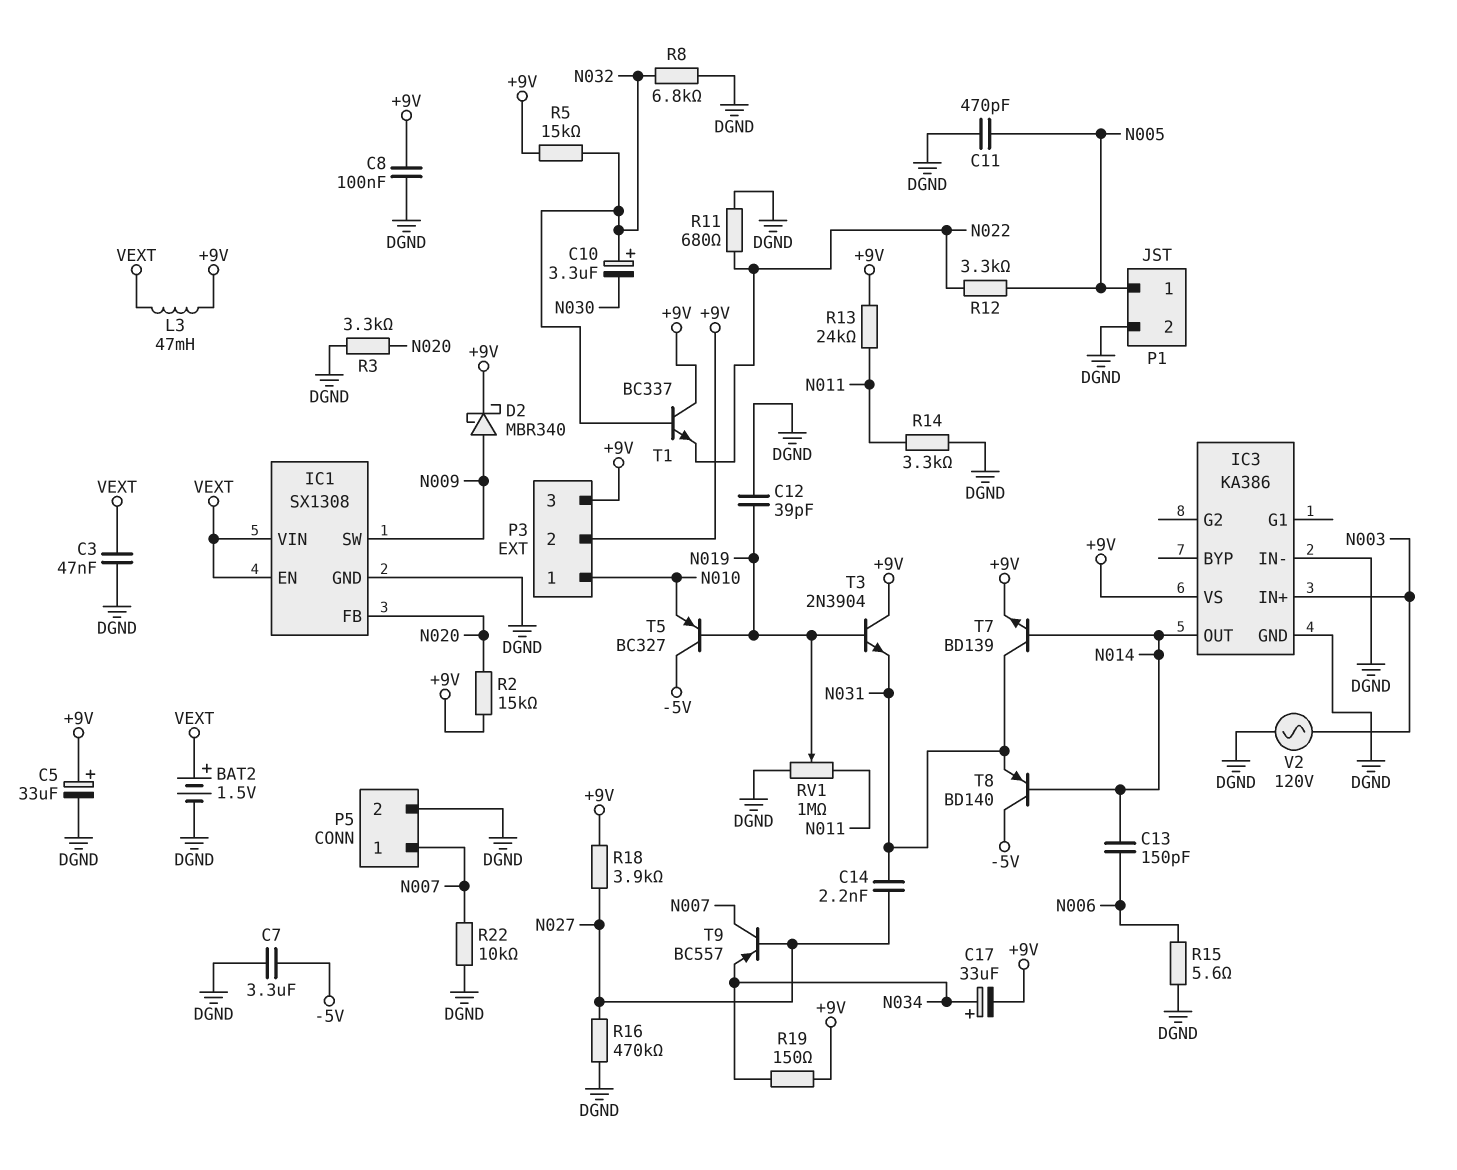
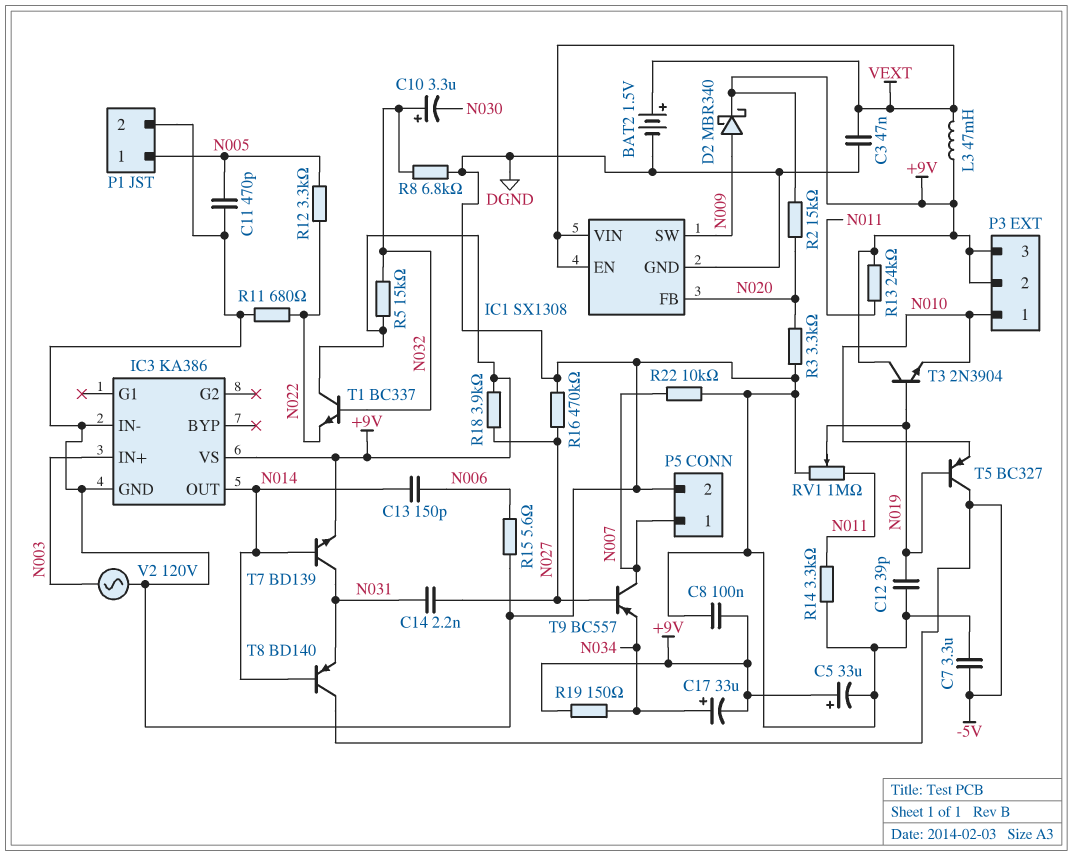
T3: NPN 2N3904 (B N019, C +9V, E N031) -> NPN 2N3904 (B N019, C +9V, E N010)

